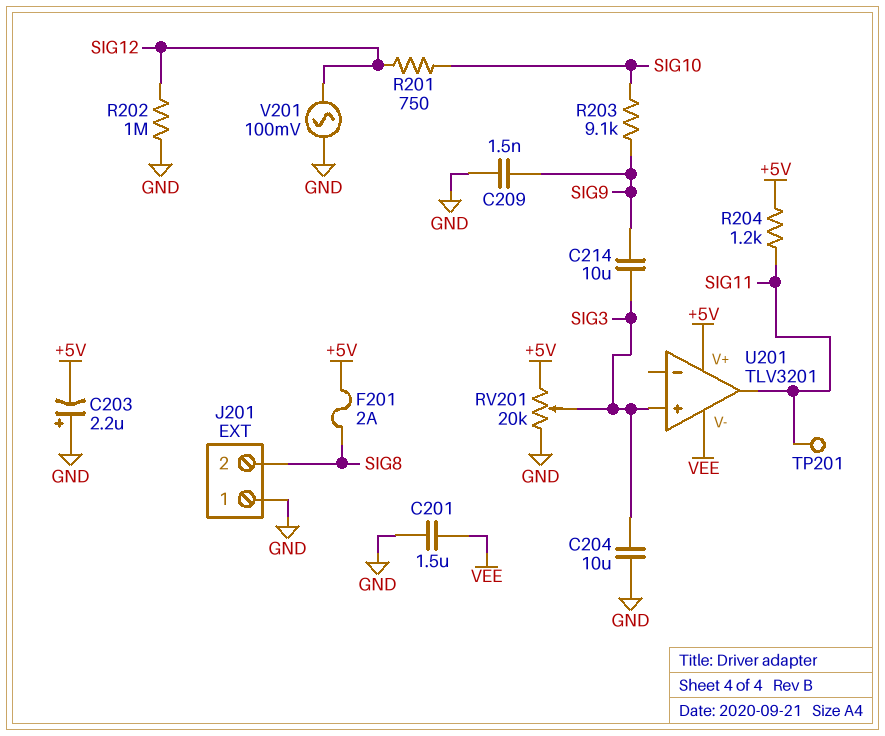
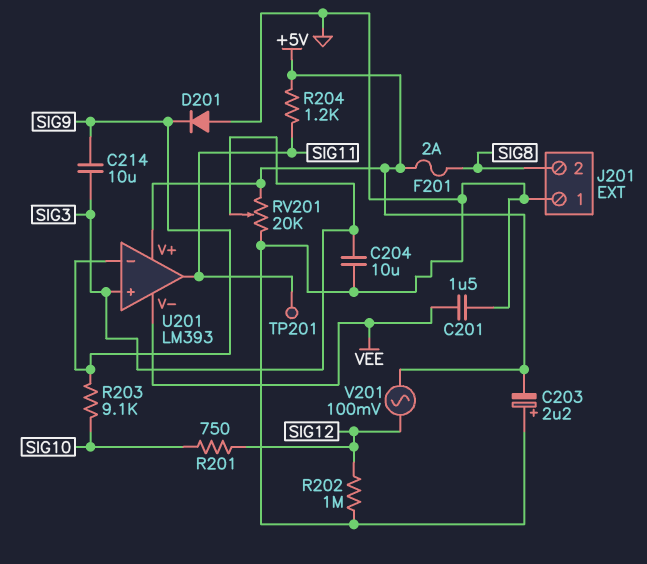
C209: 1.5nF (GND, SIG9) -> none
D201: none -> diode (A GND, K SIG9)
U201: TLV3201 -> LM393
U201 pin in-: none -> SIG9
V201: AC 100mV (GND, SIG12) -> AC 100mV (+5V, SIG12)

